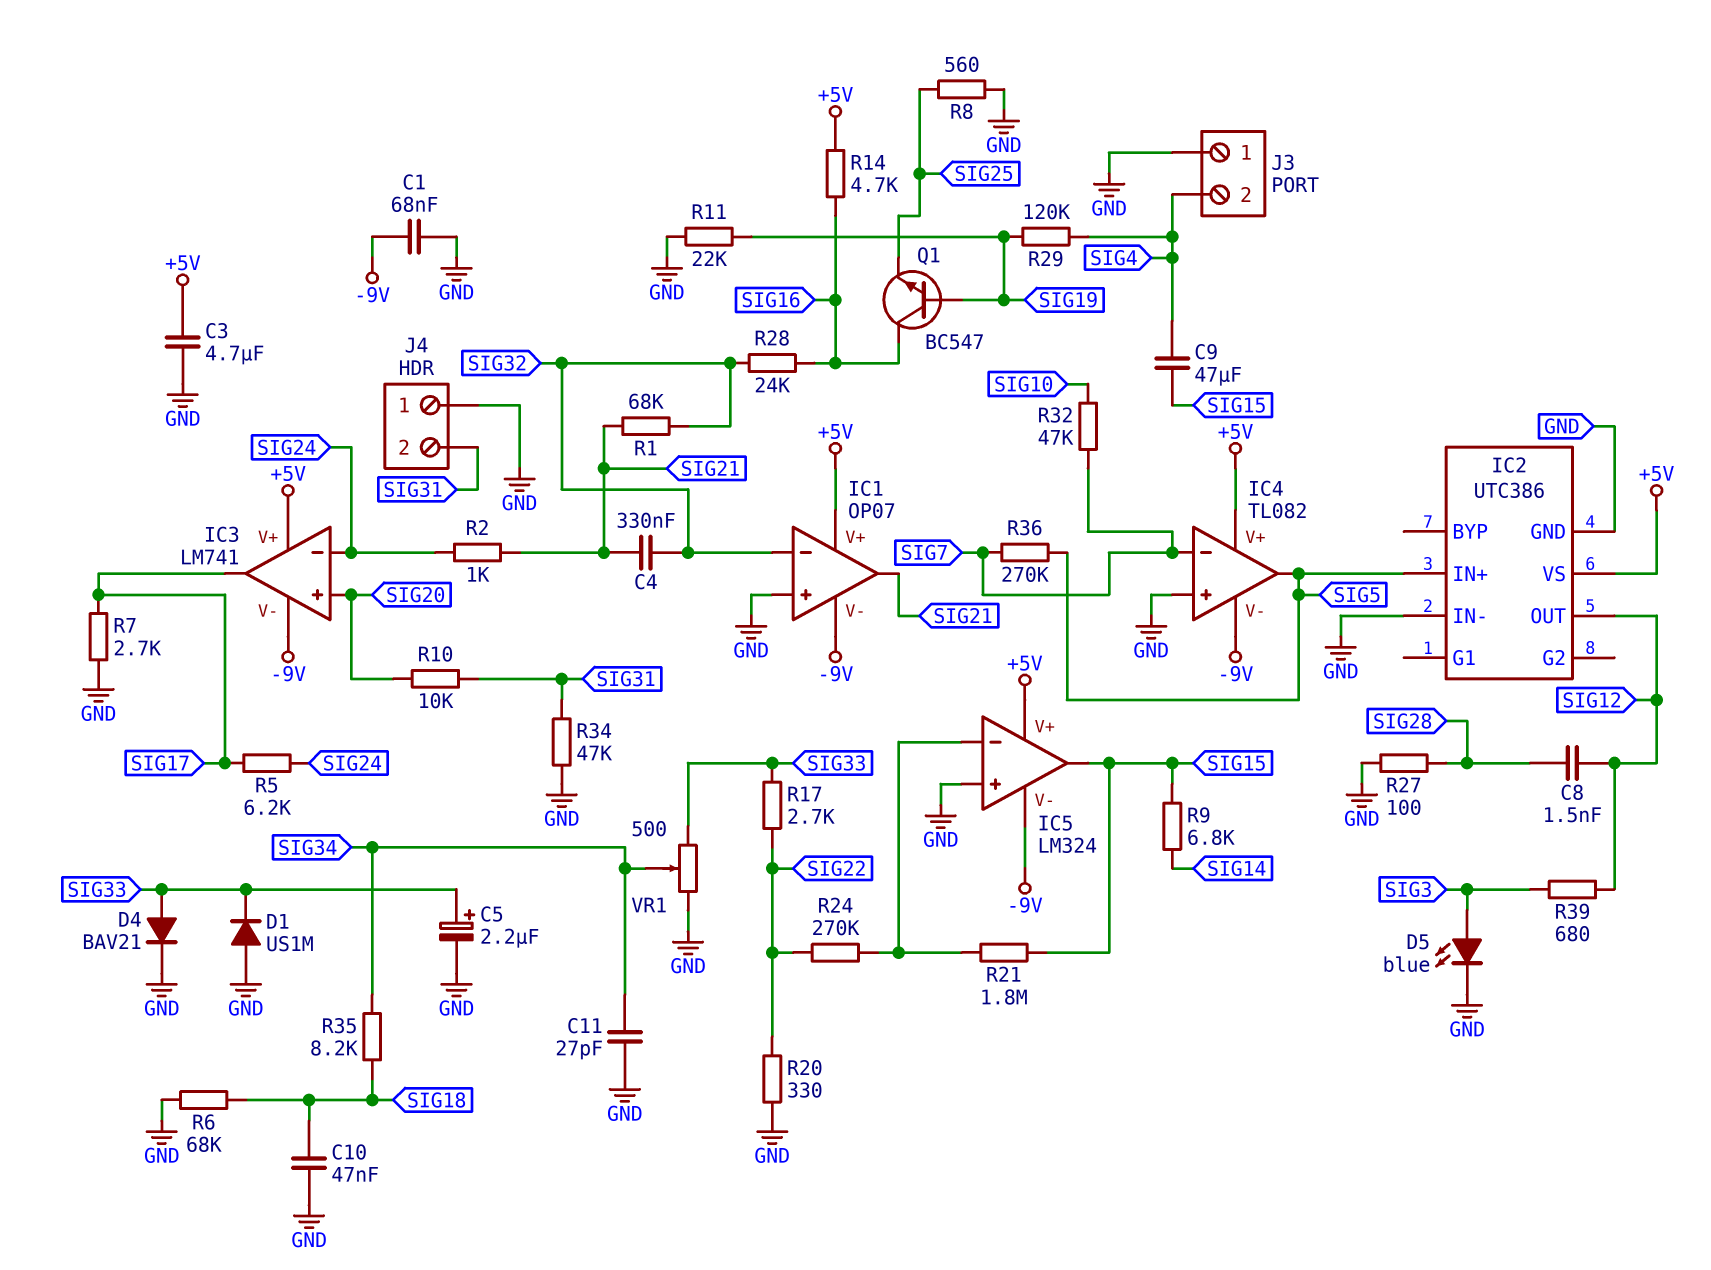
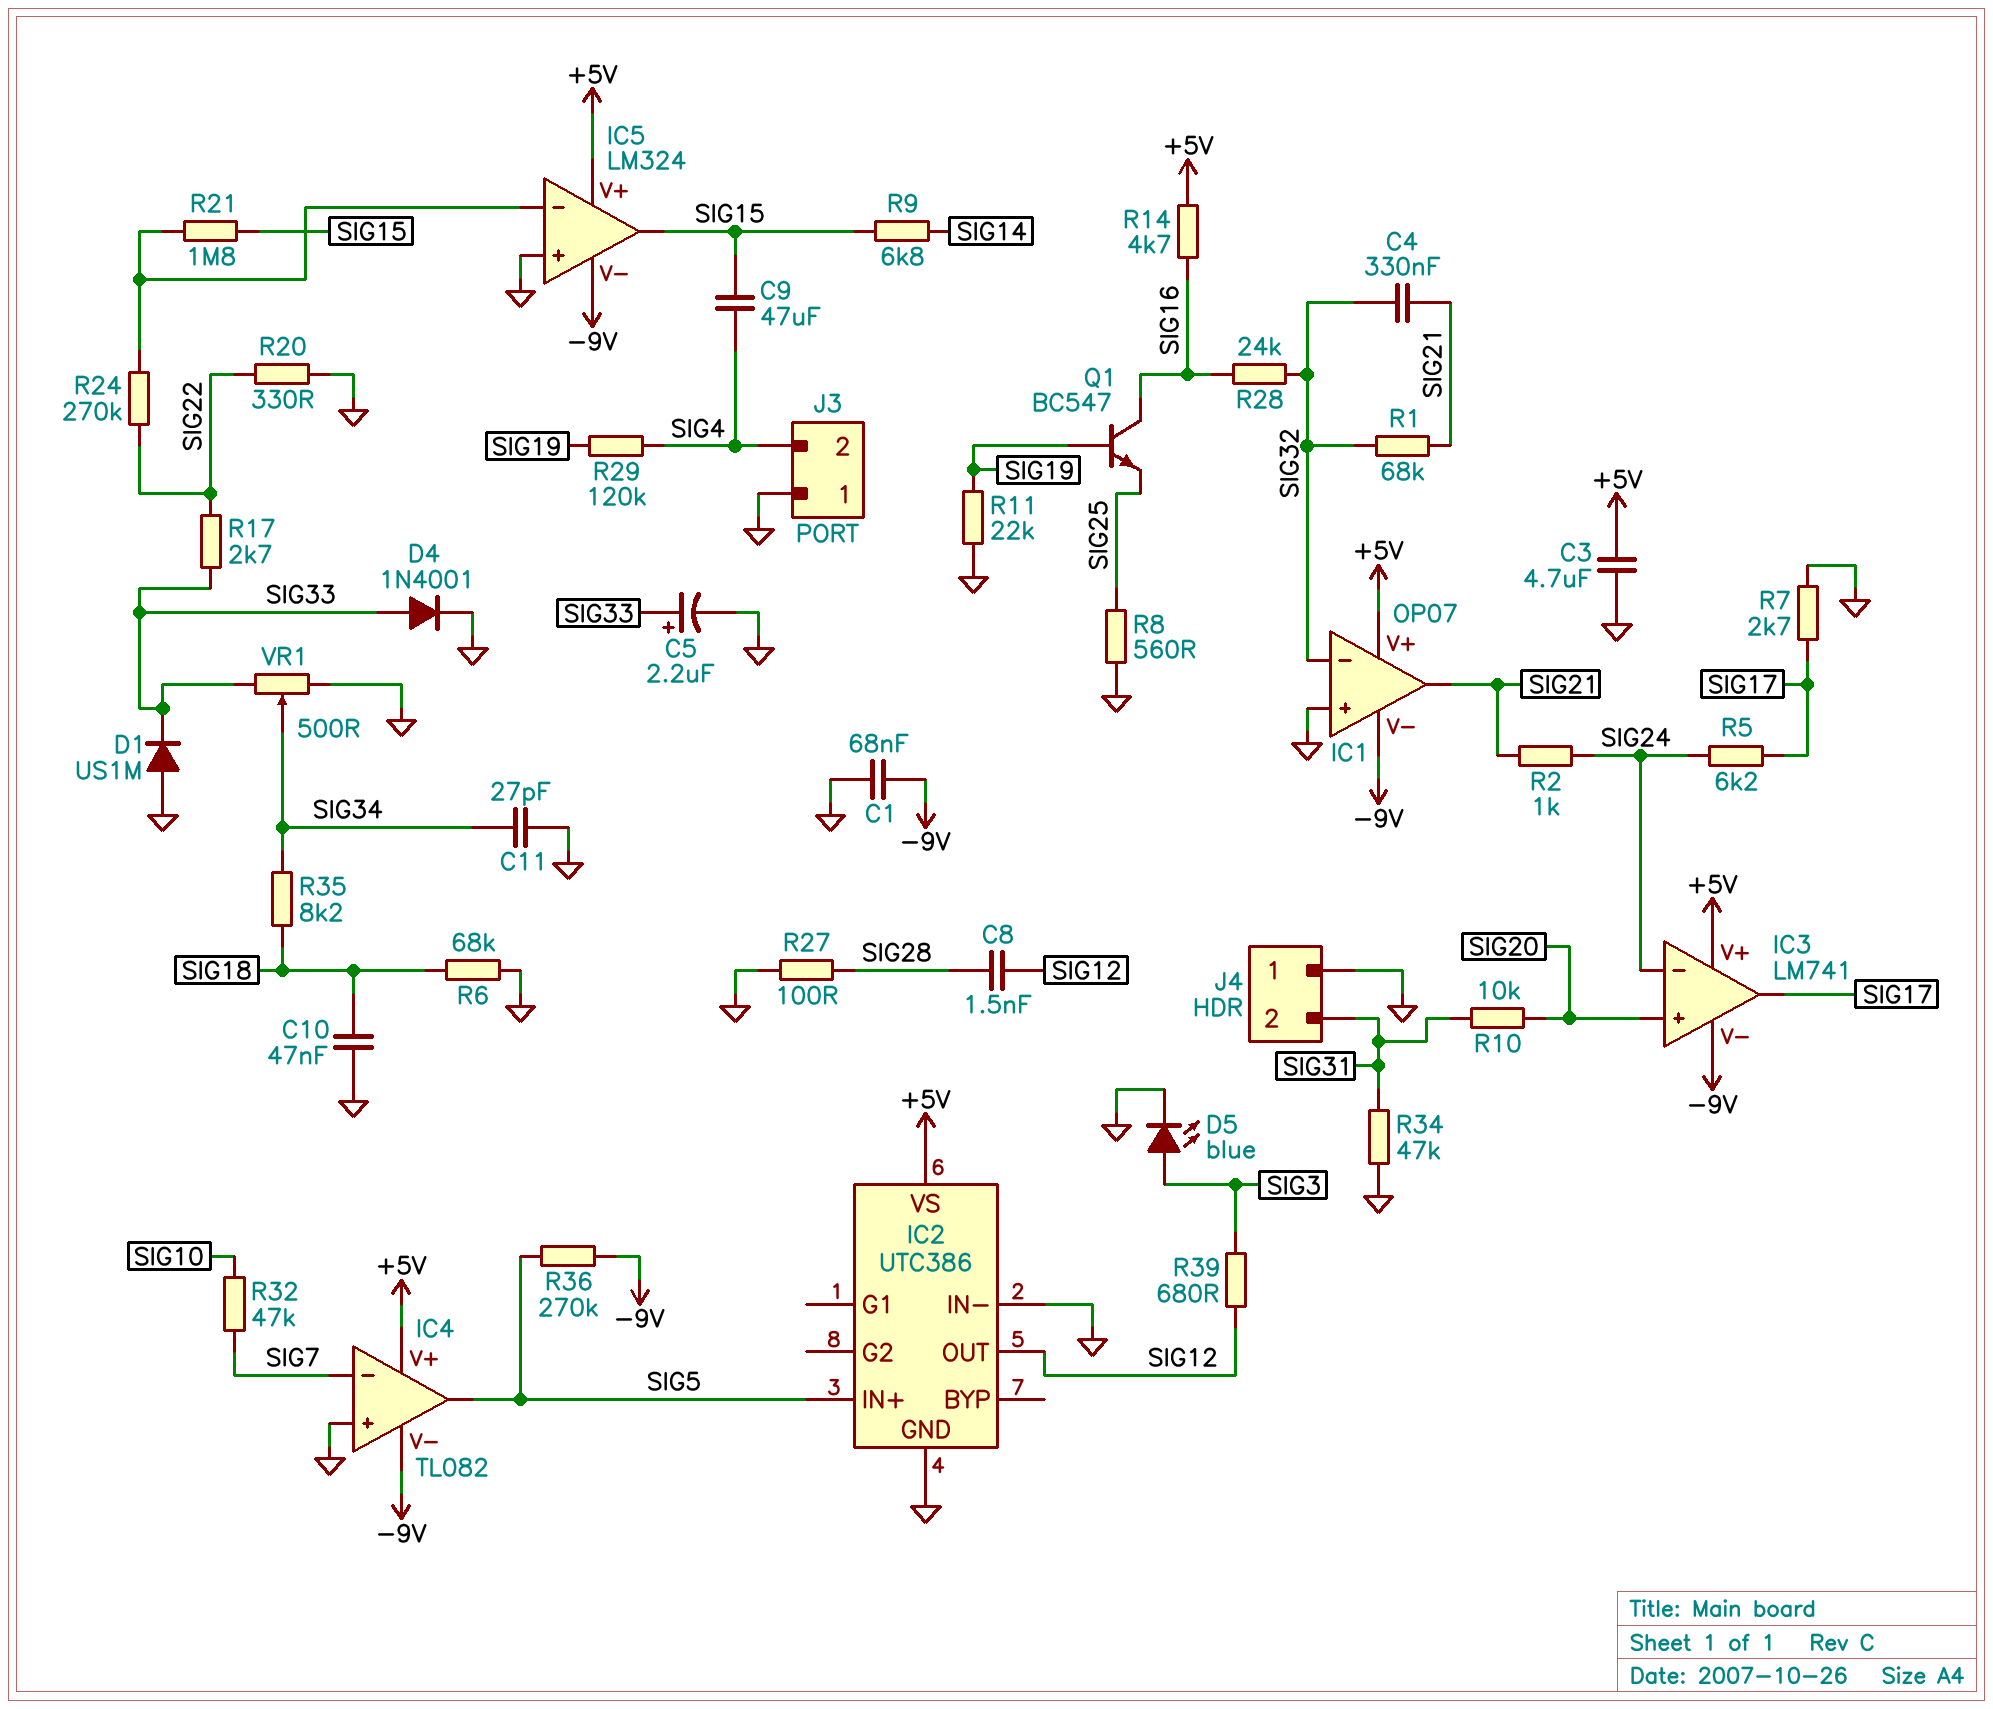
D4: diode BAV21 (A SIG33, K GND) -> diode 1N4001 (A SIG33, K GND)
R36: 270k (SIG5, SIG7) -> 270k (-9V, SIG5)

